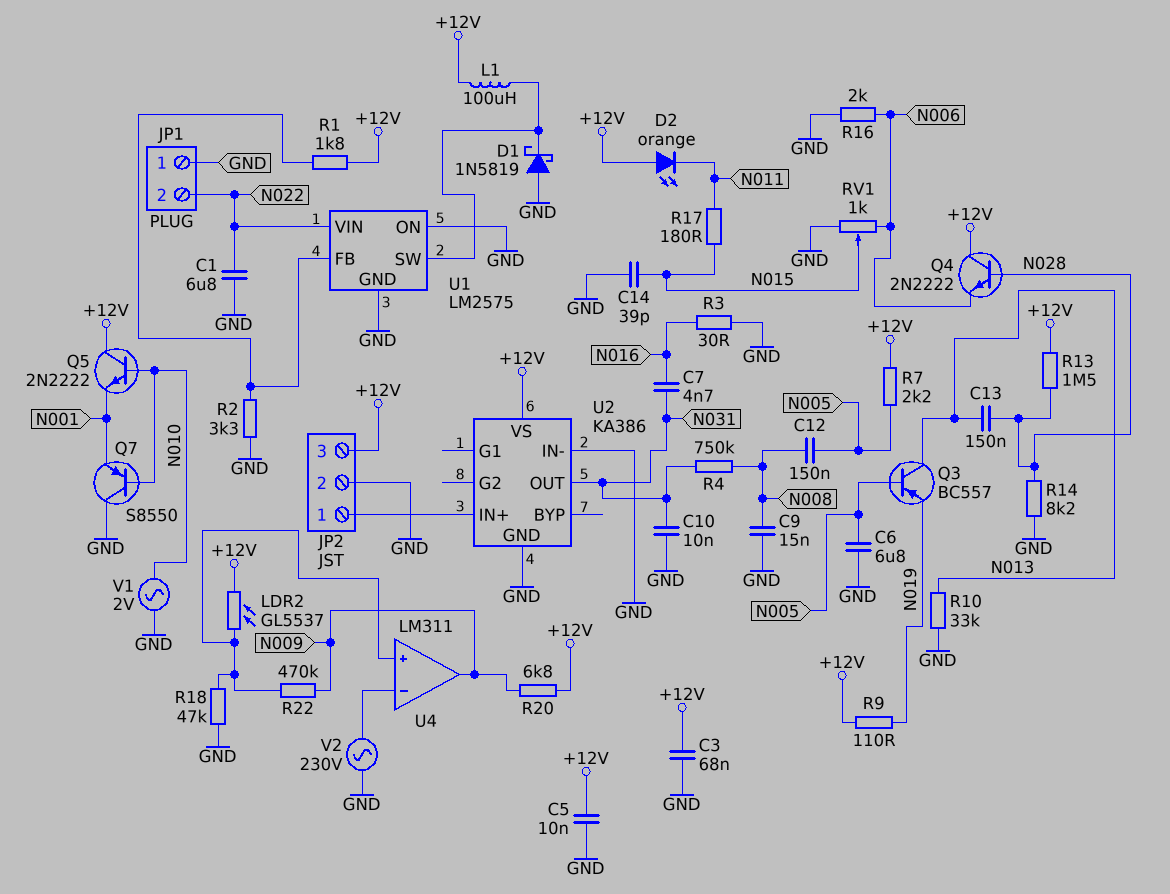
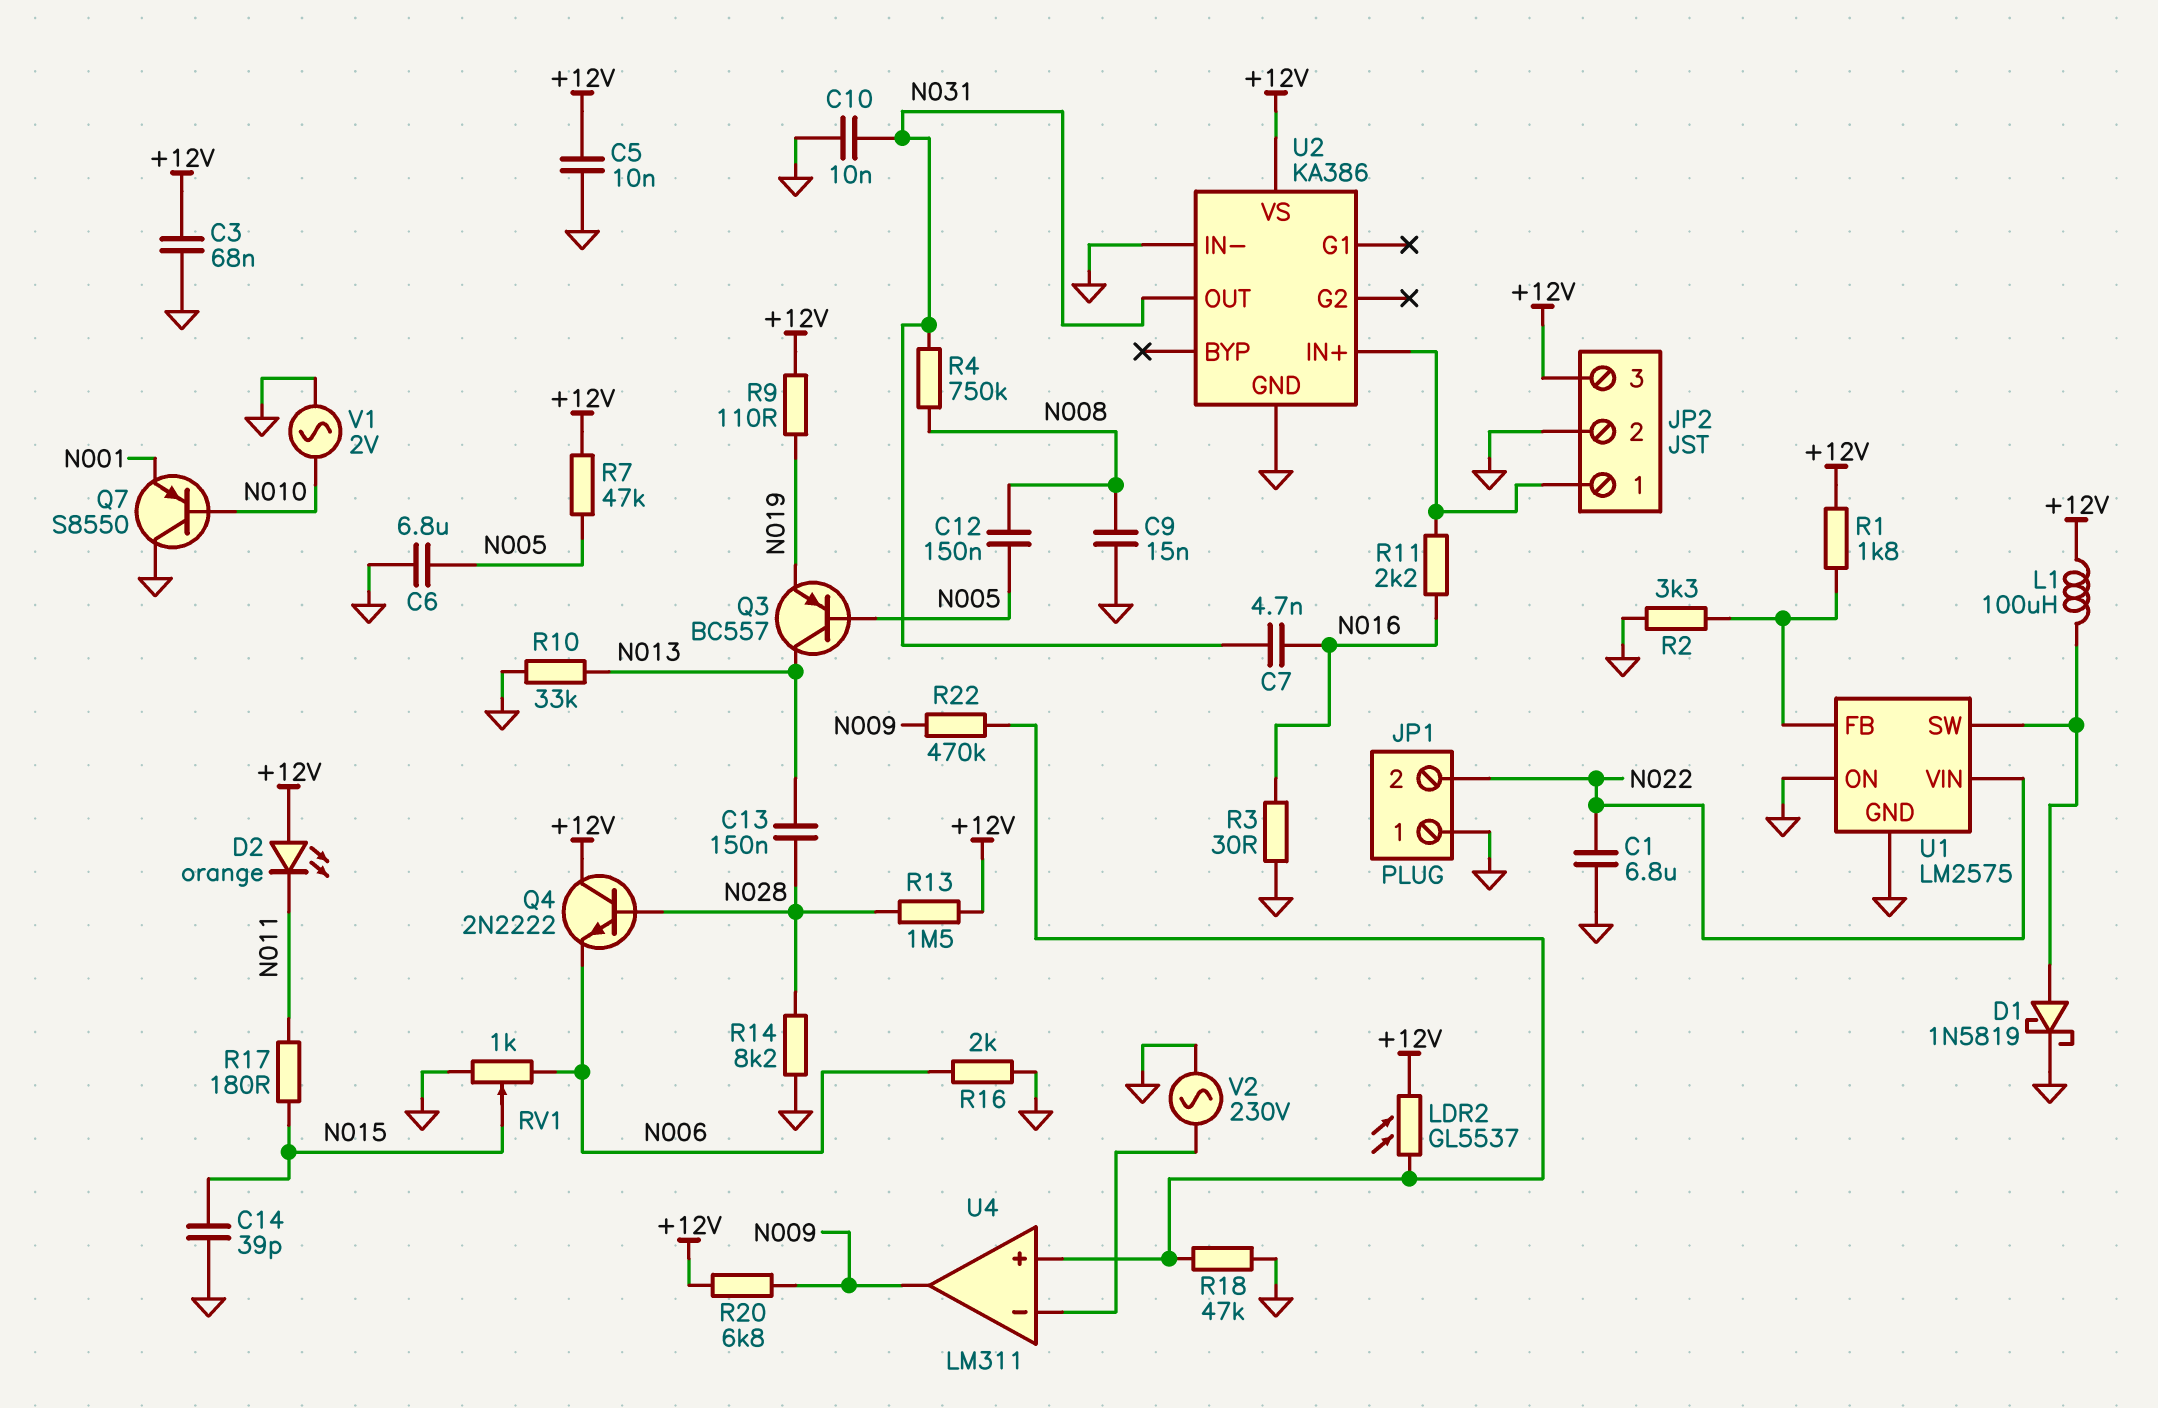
D1: schottky 1N5819 (A GND, K U1/SW) -> schottky 1N5819 (A U1/SW, K GND)
Q5: NPN 2N2222 (B N010, C +12V, E N001) -> none
R7: 2.2k (+12V, N005) -> 47k (+12V, N005)
R11: none -> 2.2k (JP2/1, N016)

